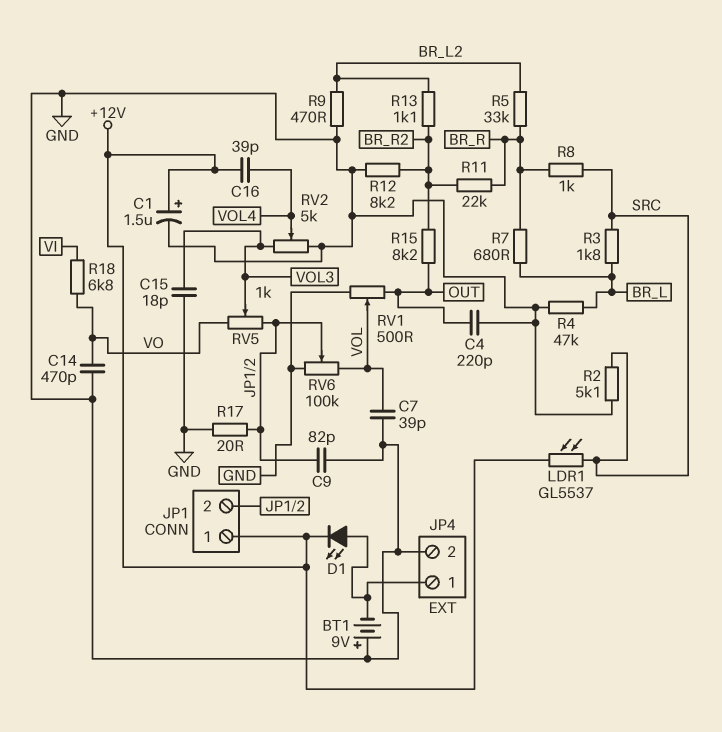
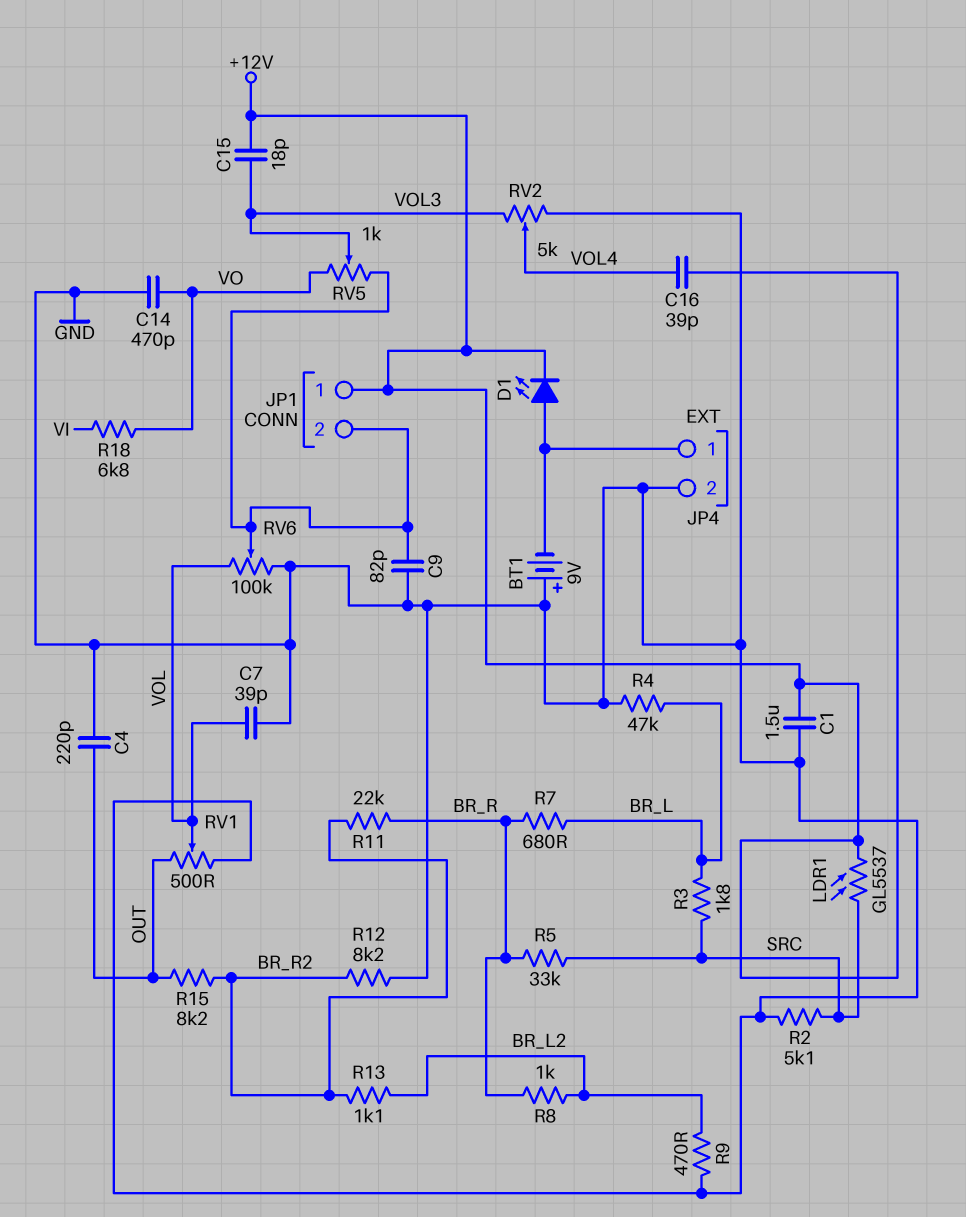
C1: 1.5uF (plus +12V, minus GND) -> 1.5uF (+12V, GND)
C15: 18pF (GND, VOL3) -> 18pF (+12V, VOL3)
R5: 33k (BR_L2, BR_R) -> 33k (BR_R, SRC)
R8: 1k (BR_R, SRC) -> 1k (BR_L2, BR_R)
R17: 20 (GND, JP1/2) -> none

